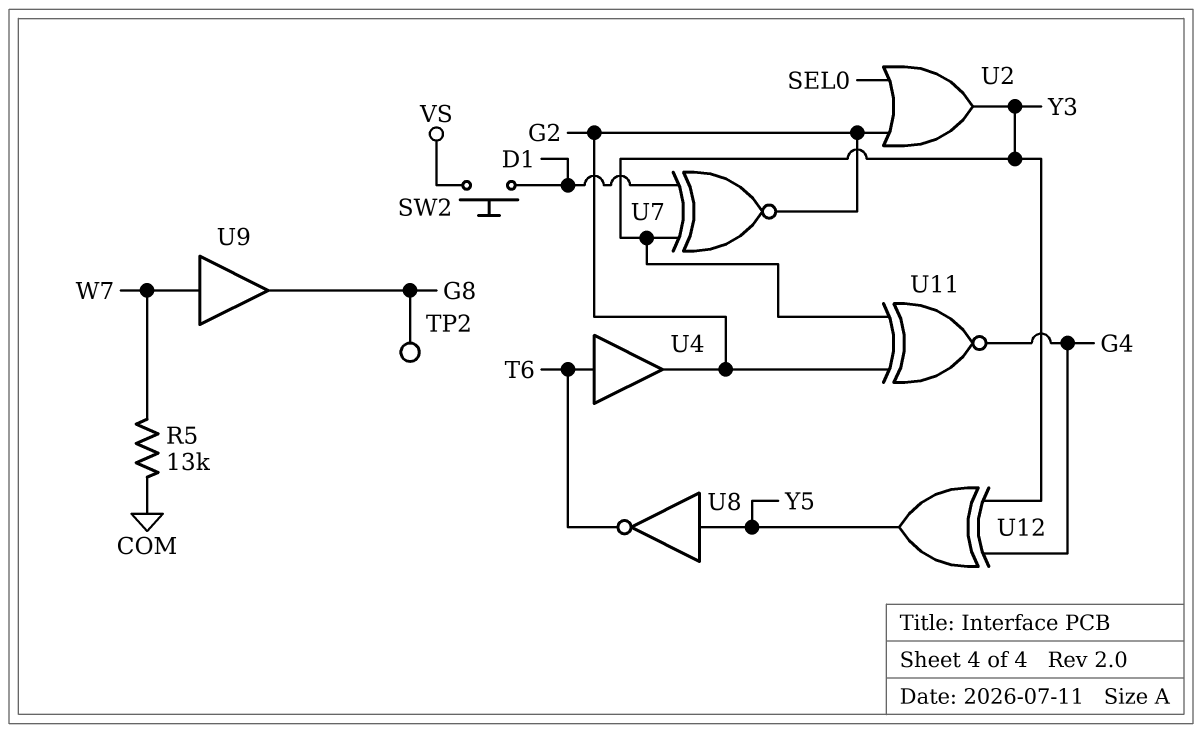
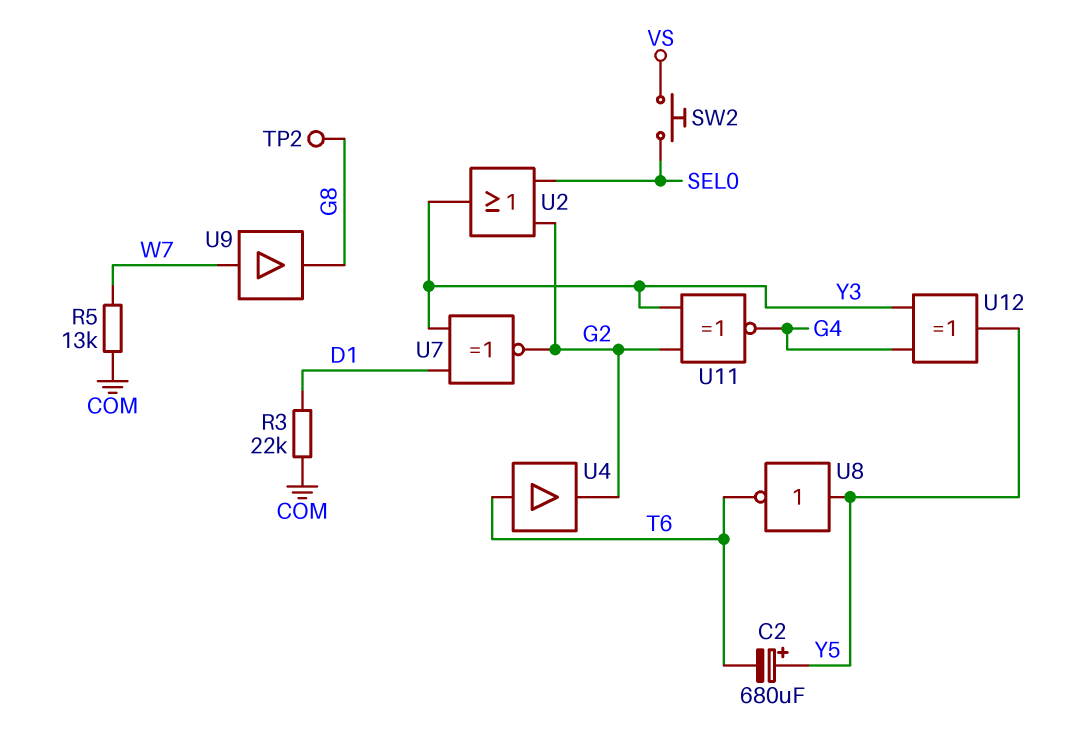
C2: none -> 680uF (plus Y5, minus T6)
R3: none -> 22k (COM, D1)
SW2: button (D1, VS) -> button (SEL0, VS)

